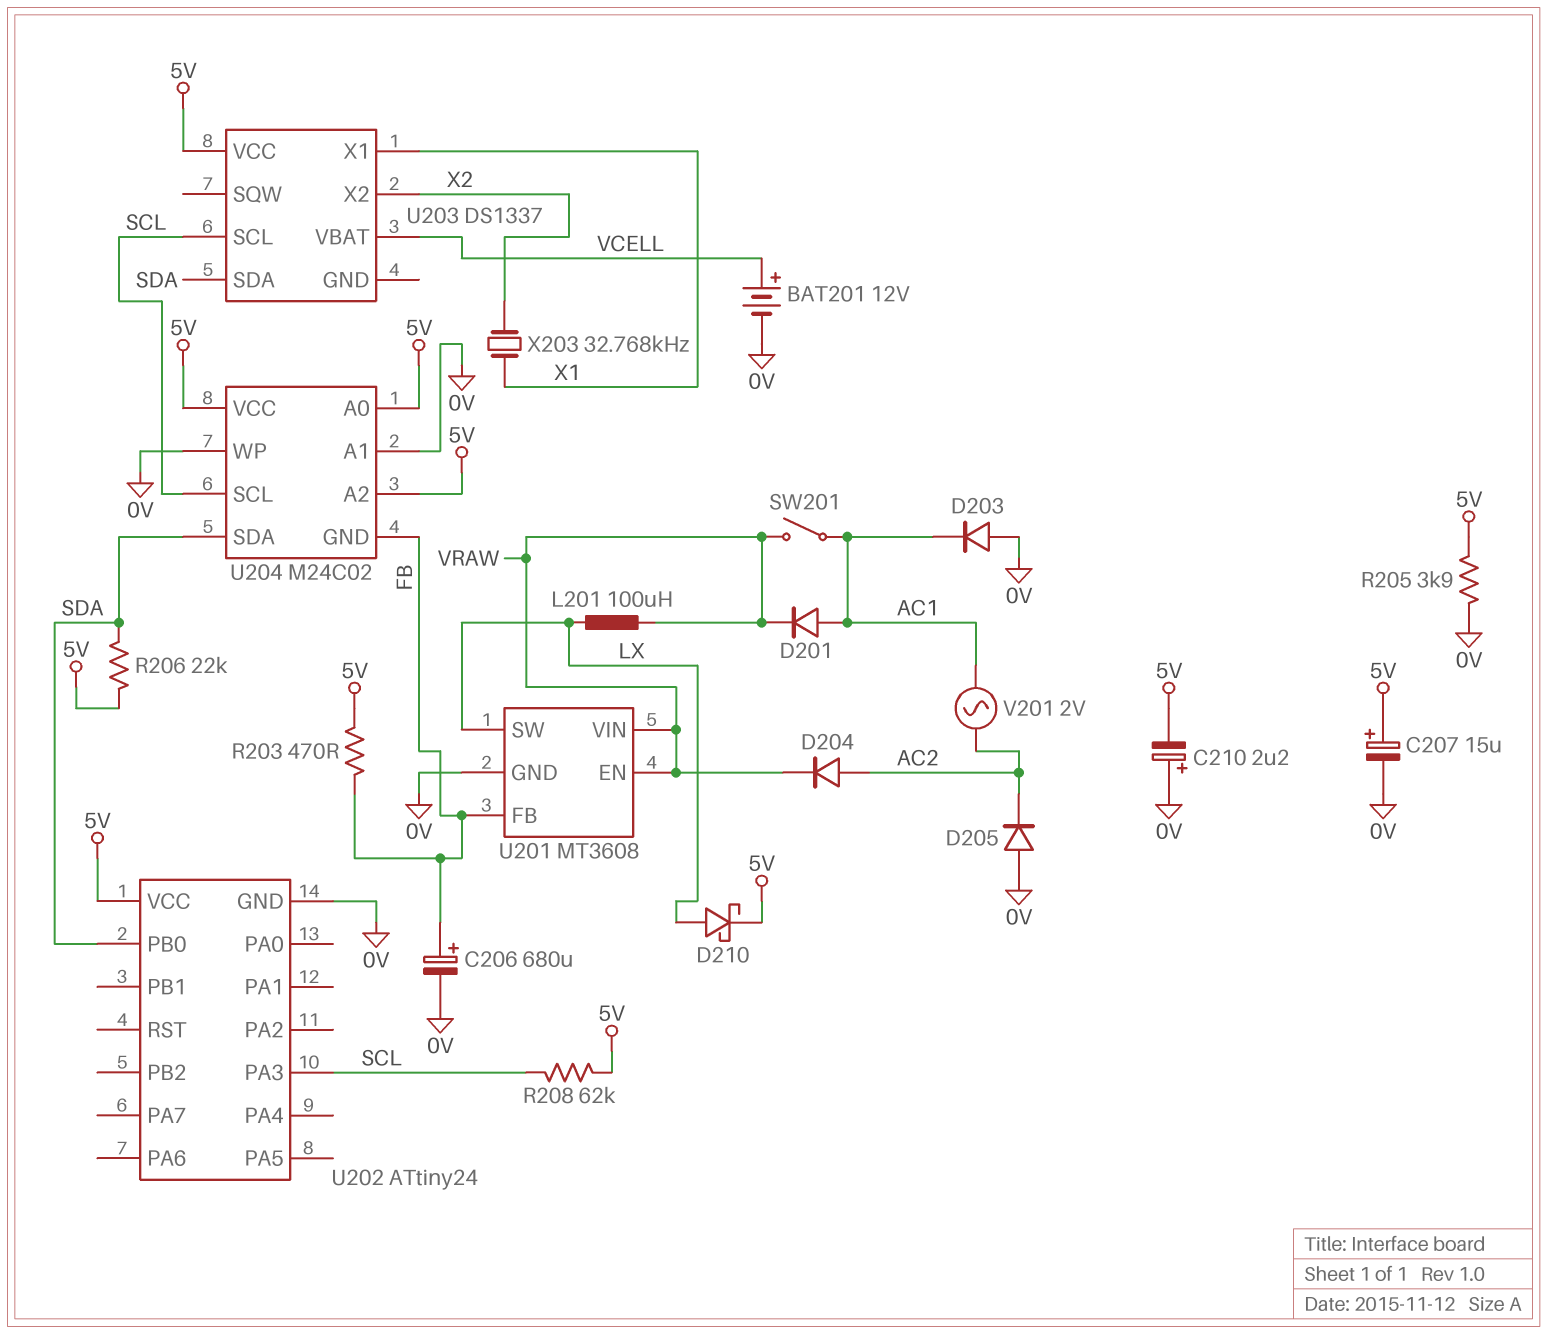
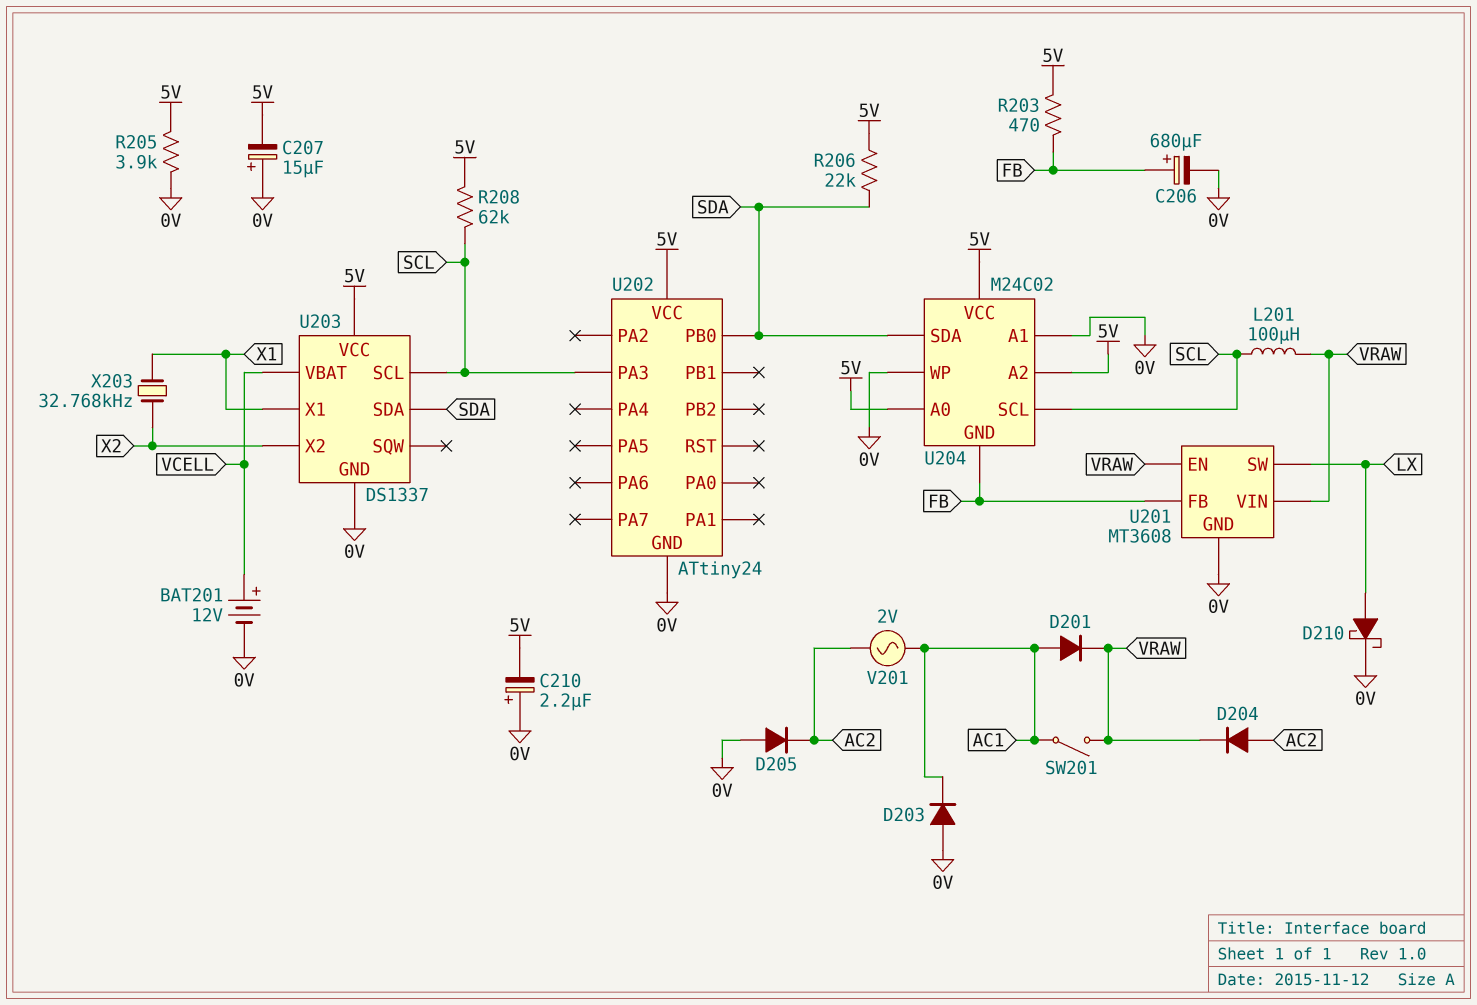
C207: 15uF (plus 5V, minus 0V) -> 15uF (plus 0V, minus 5V)
D210: schottky (A LX, K 5V) -> schottky (A LX, K 0V)
L201: 100uH (LX, VRAW) -> 100uH (SCL, VRAW)
U203 pin GND: none -> 0V

